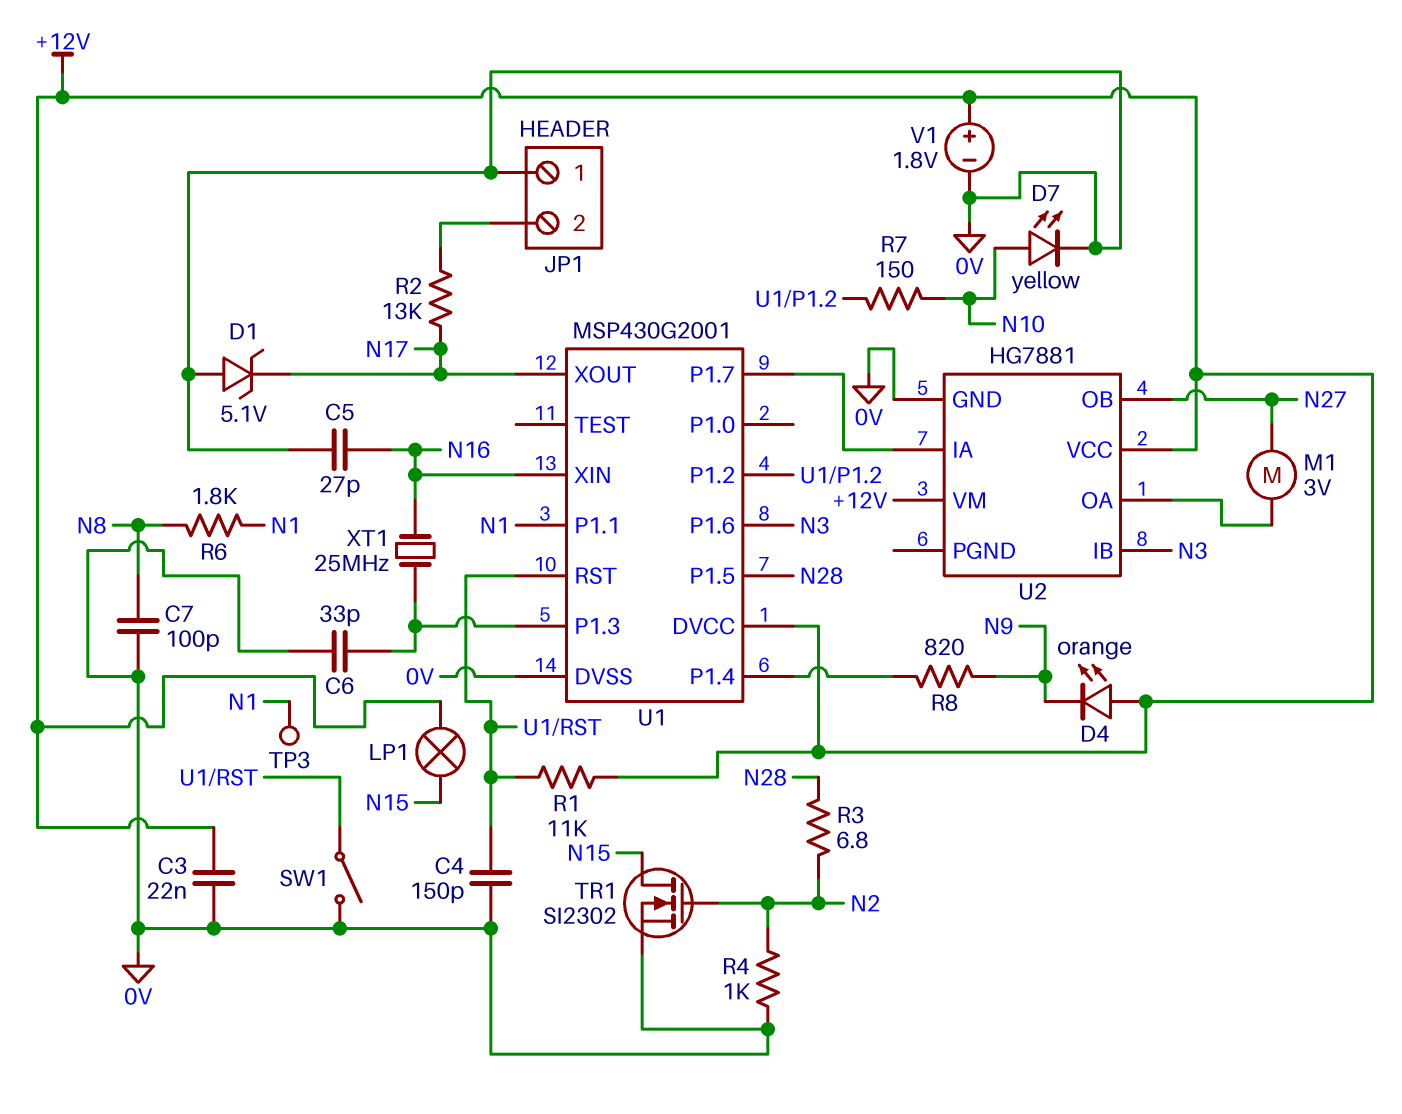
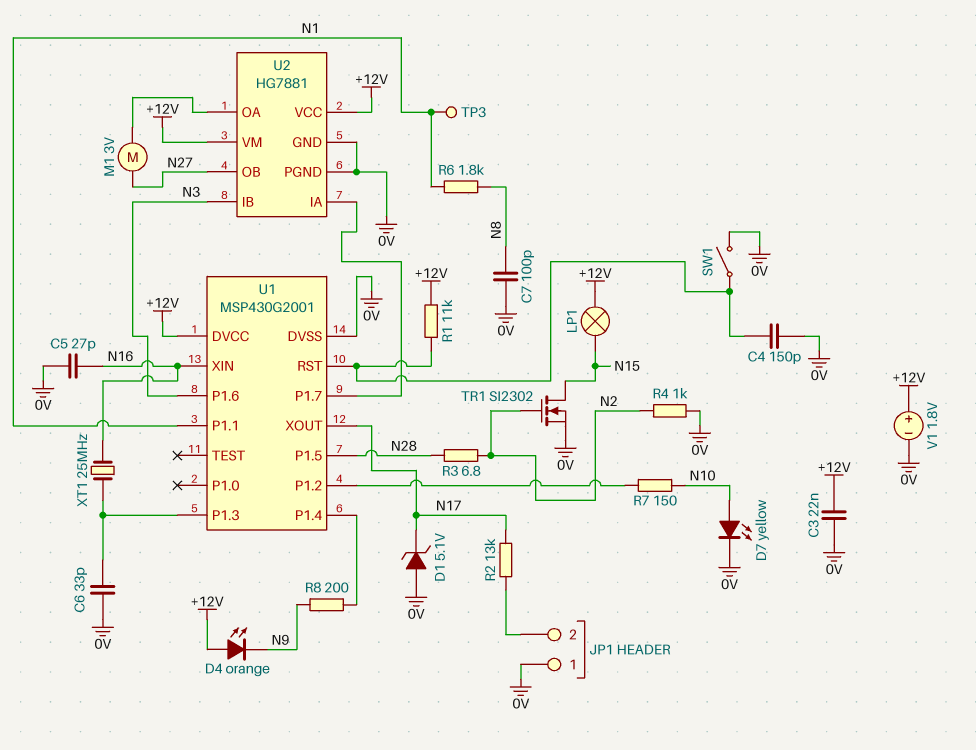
R8: 820 (N9, U1/P1.4) -> 200 (N9, U1/P1.4)
U2 pin PGND: none -> 0V

